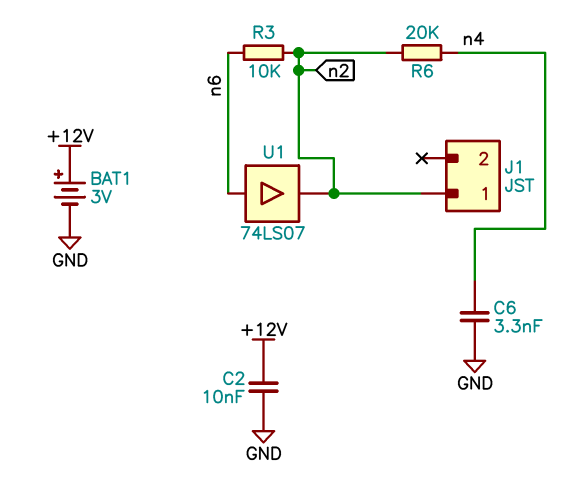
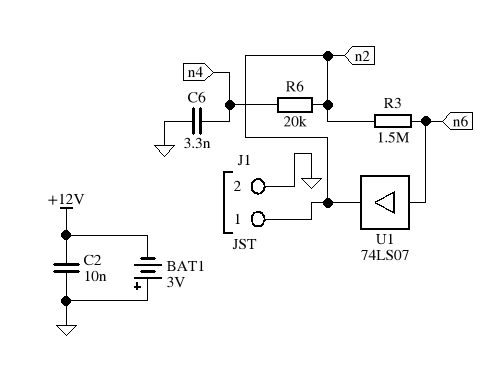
BAT1: 3V (plus +12V, minus GND) -> 3V (plus GND, minus +12V)
J1 pin 2: none -> GND
R3: 10k (n2, n6) -> 1.5M (n2, n6)

